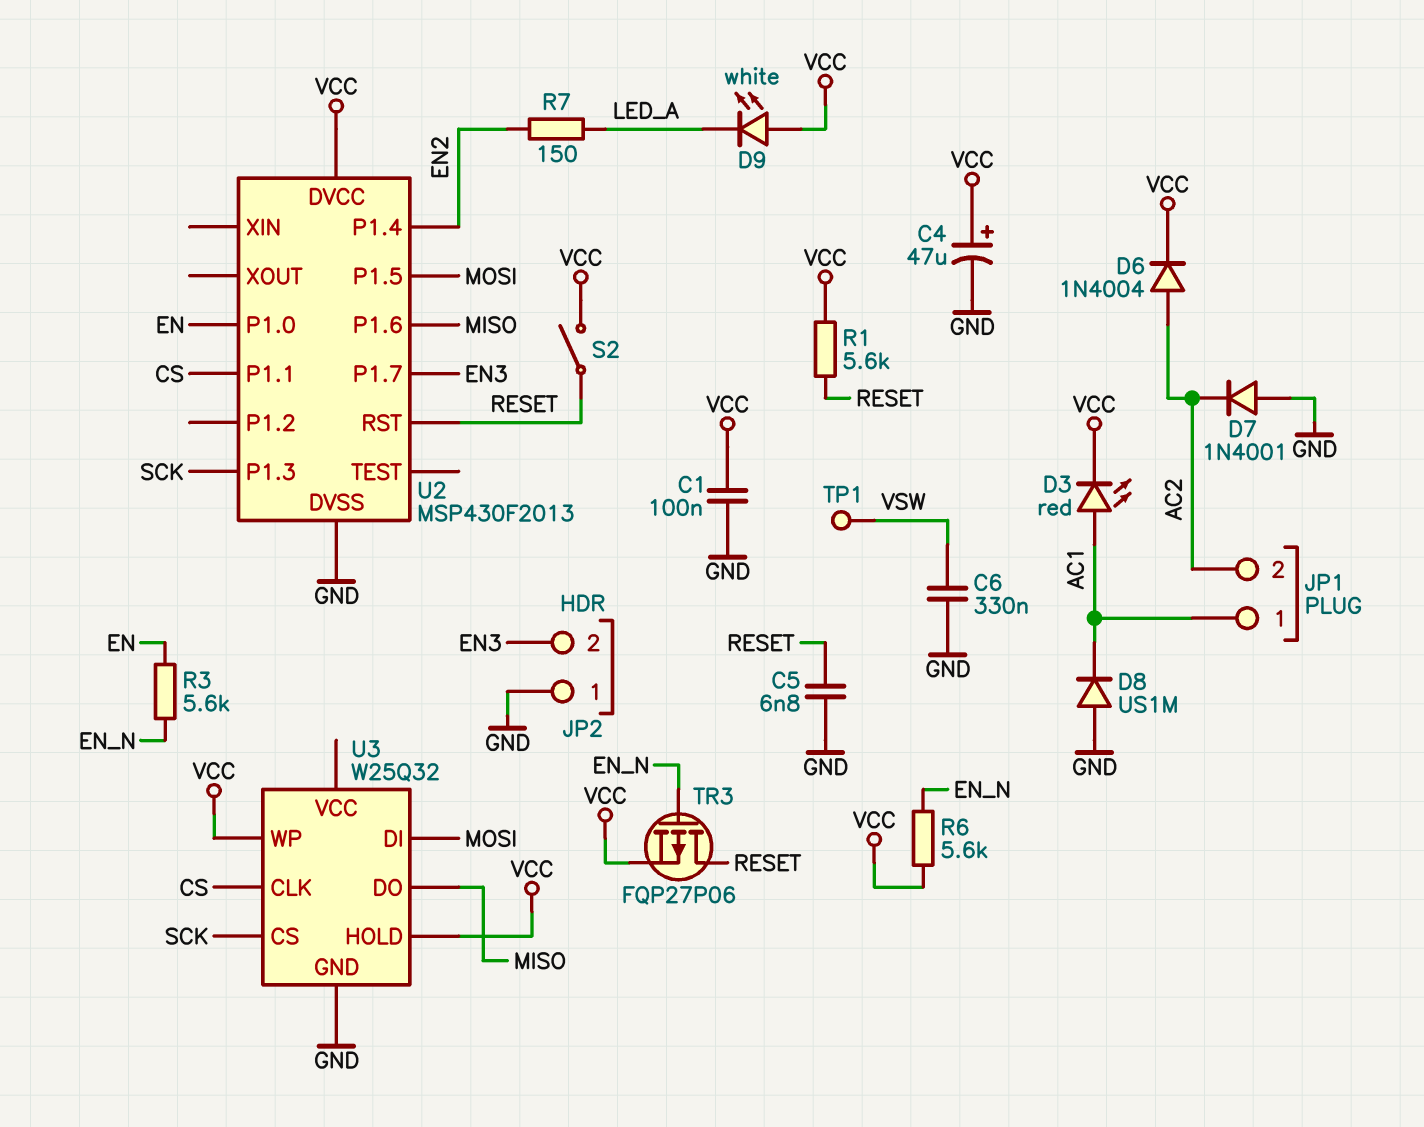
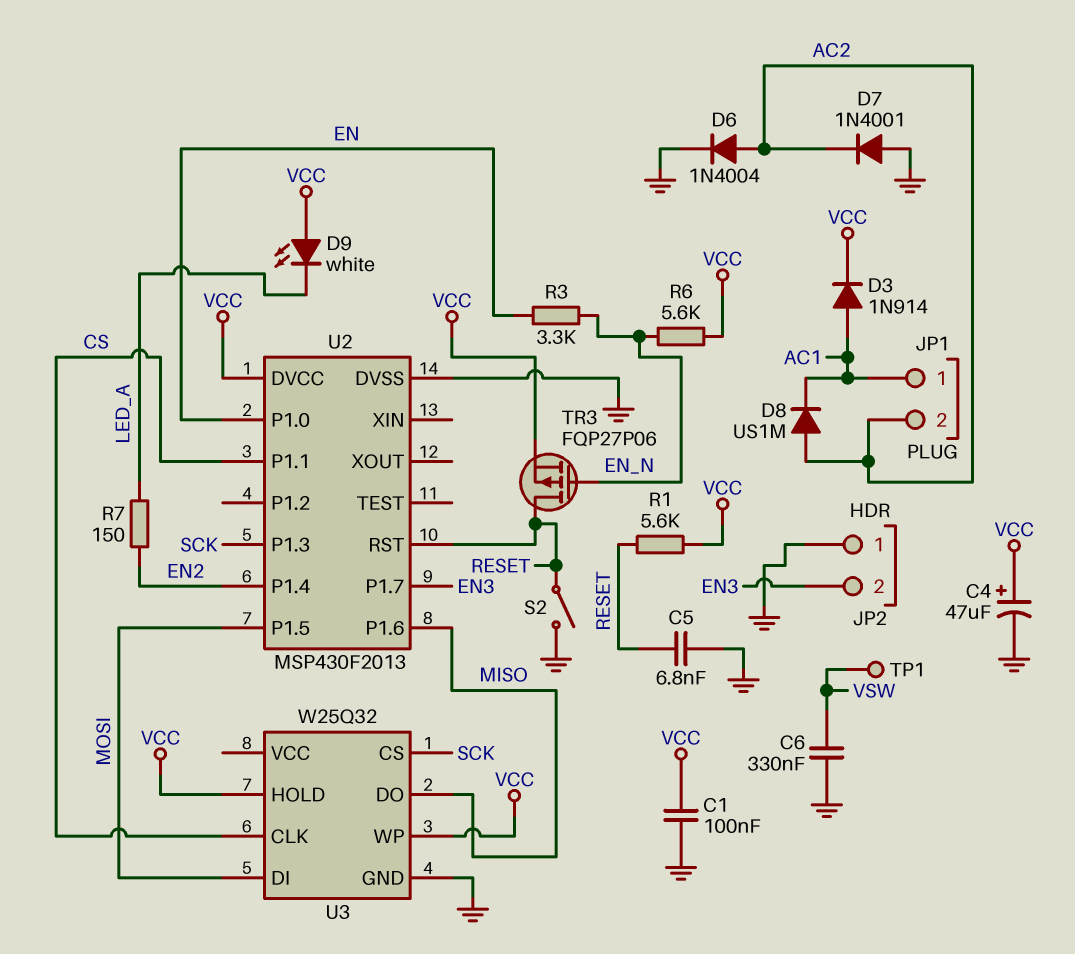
D3: LED red (A AC1, K VCC) -> diode 1N914 (A AC1, K VCC)
D6: diode 1N4004 (A AC2, K VCC) -> diode 1N4004 (A AC2, K GND)
D8: diode US1M (A GND, K AC1) -> diode US1M (A AC2, K AC1)
R3: 5.6k (EN, EN_N) -> 3.3k (EN, EN_N)
S2: switch (RESET, VCC) -> switch (GND, RESET)

